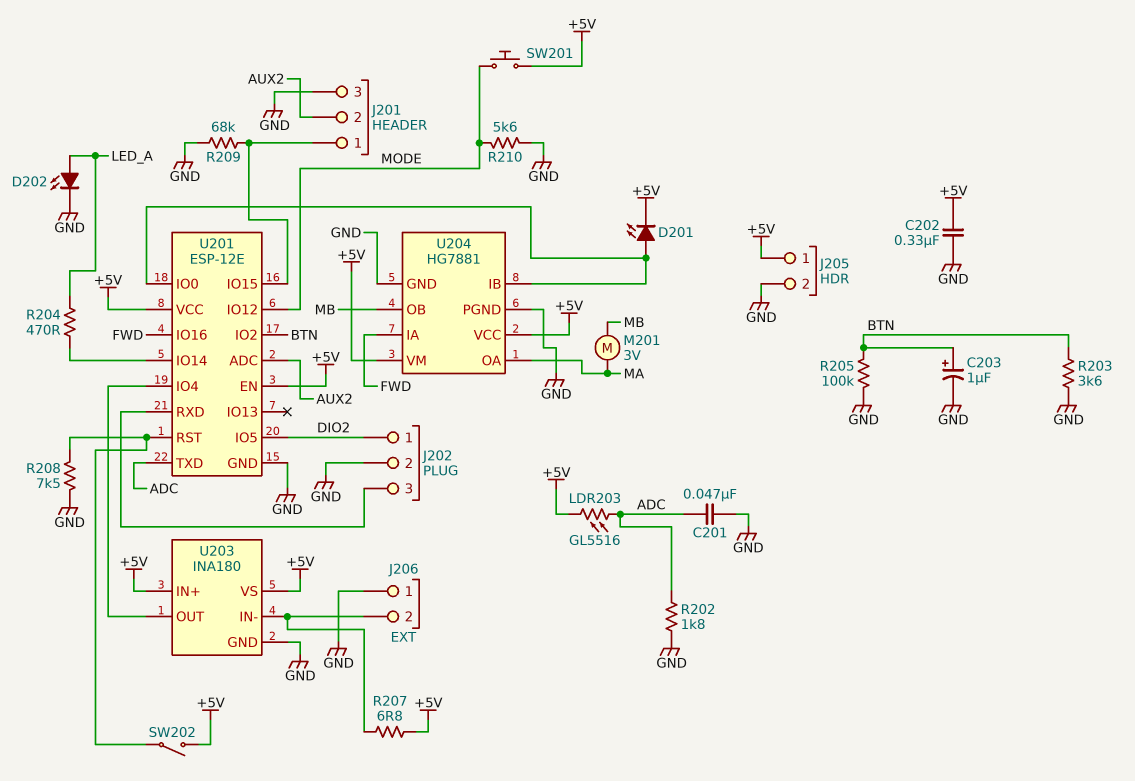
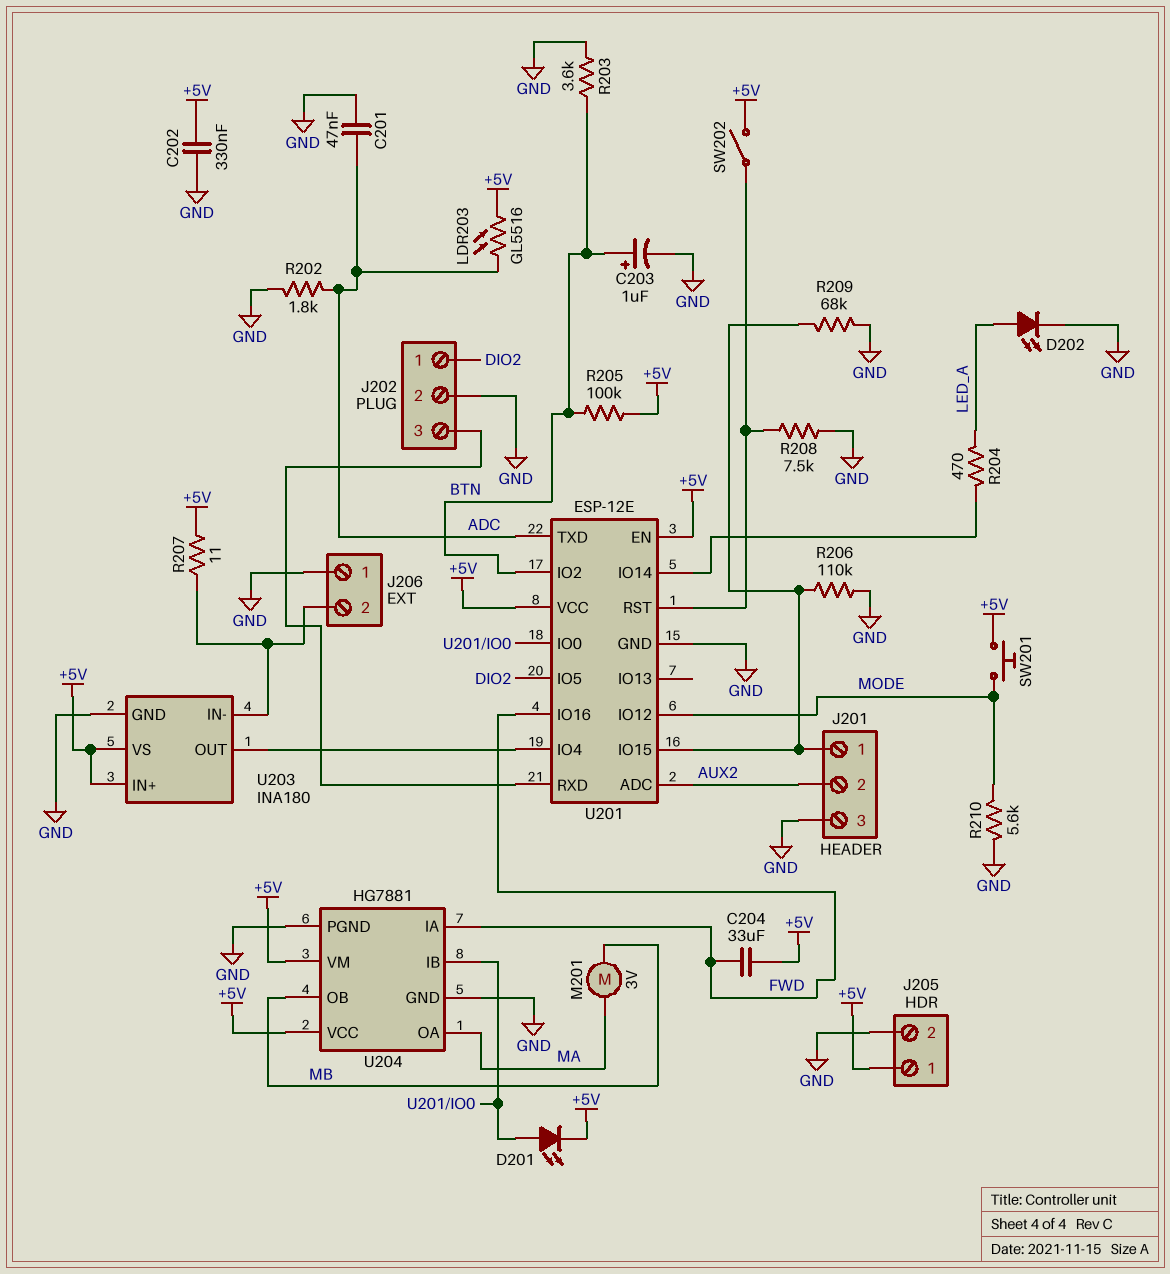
C204: none -> 33uF (+5V, FWD)
R205: 100k (BTN, GND) -> 100k (+5V, BTN)
R206: none -> 110k (GND, J201/1)
R207: 6.8 (+5V, J206/2) -> 11 (+5V, J206/2)

